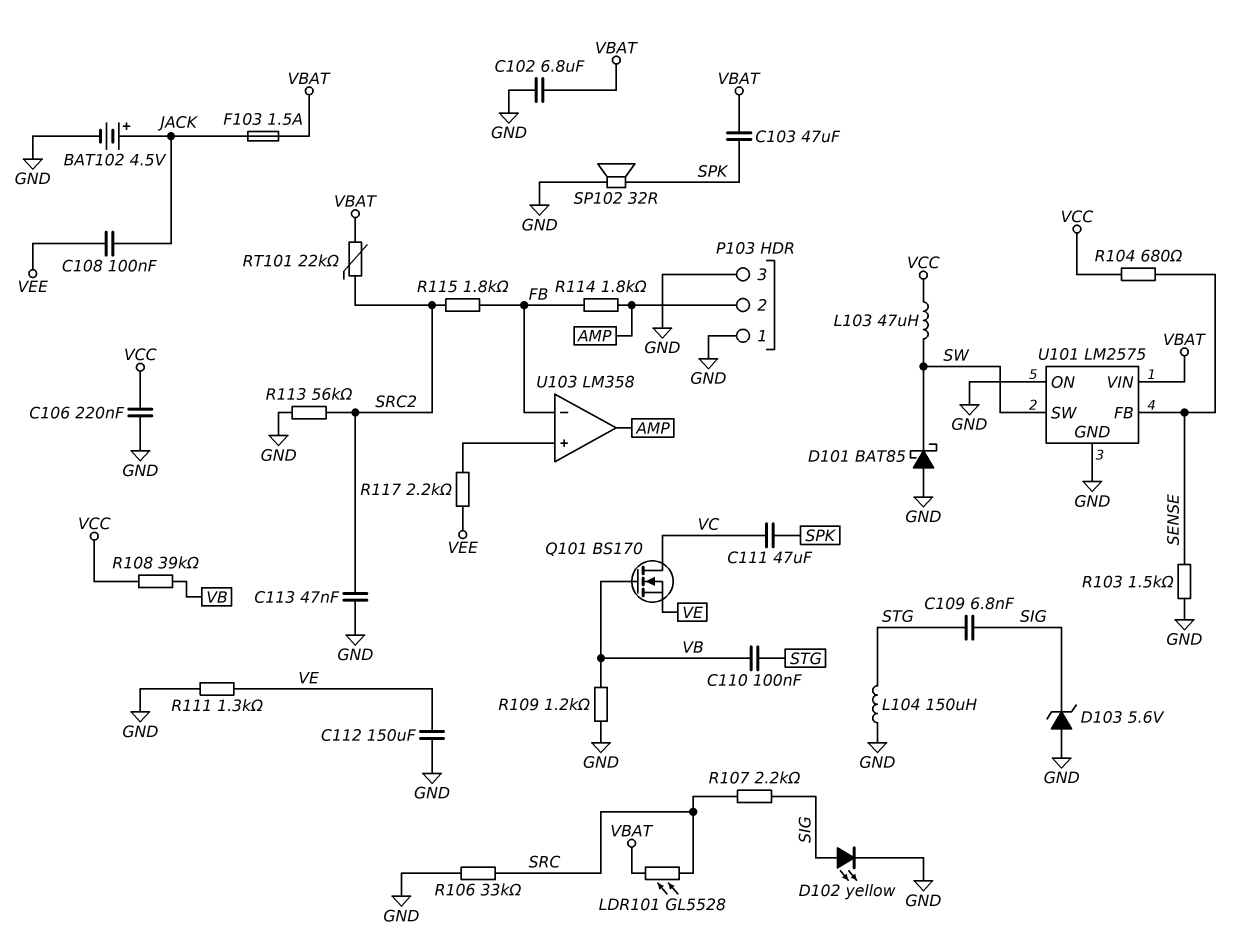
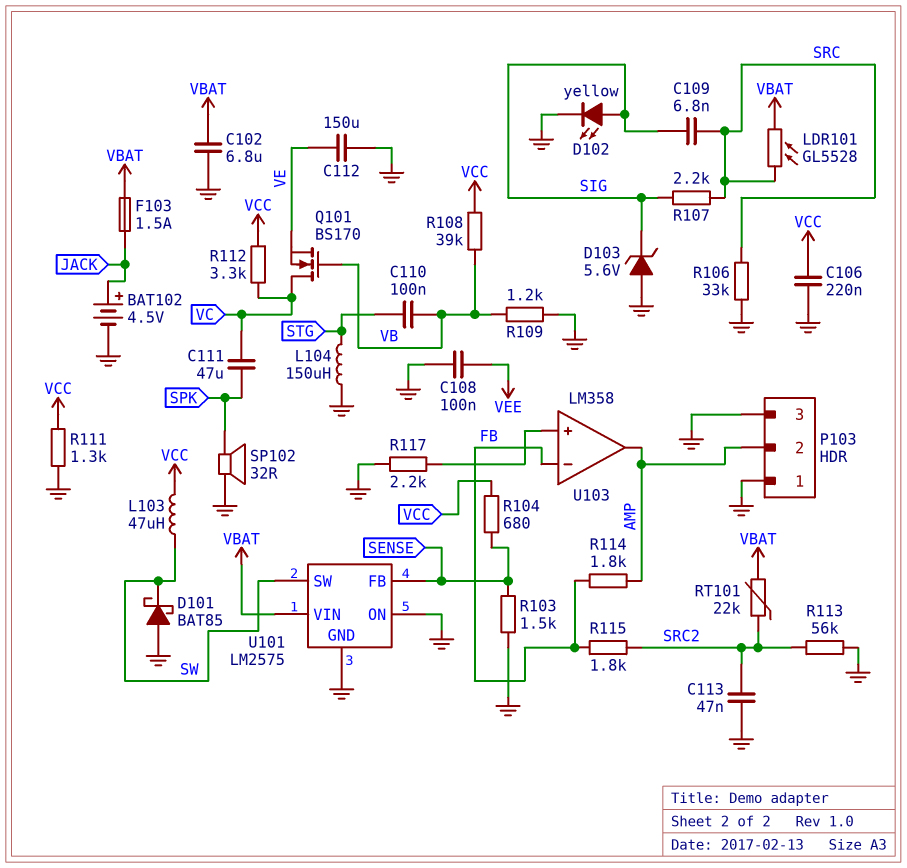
C103: 47uF (SPK, VBAT) -> none
C108: 100nF (JACK, VEE) -> 100nF (GND, VEE)
C109: 6.8nF (SIG, STG) -> 6.8nF (SIG, SRC)
R111: 1.3k (GND, VE) -> 1.3k (GND, VCC)
R112: none -> 3.3k (VC, VCC)
R117: 2.2k (U103/in+, VEE) -> 2.2k (GND, U103/in+)

